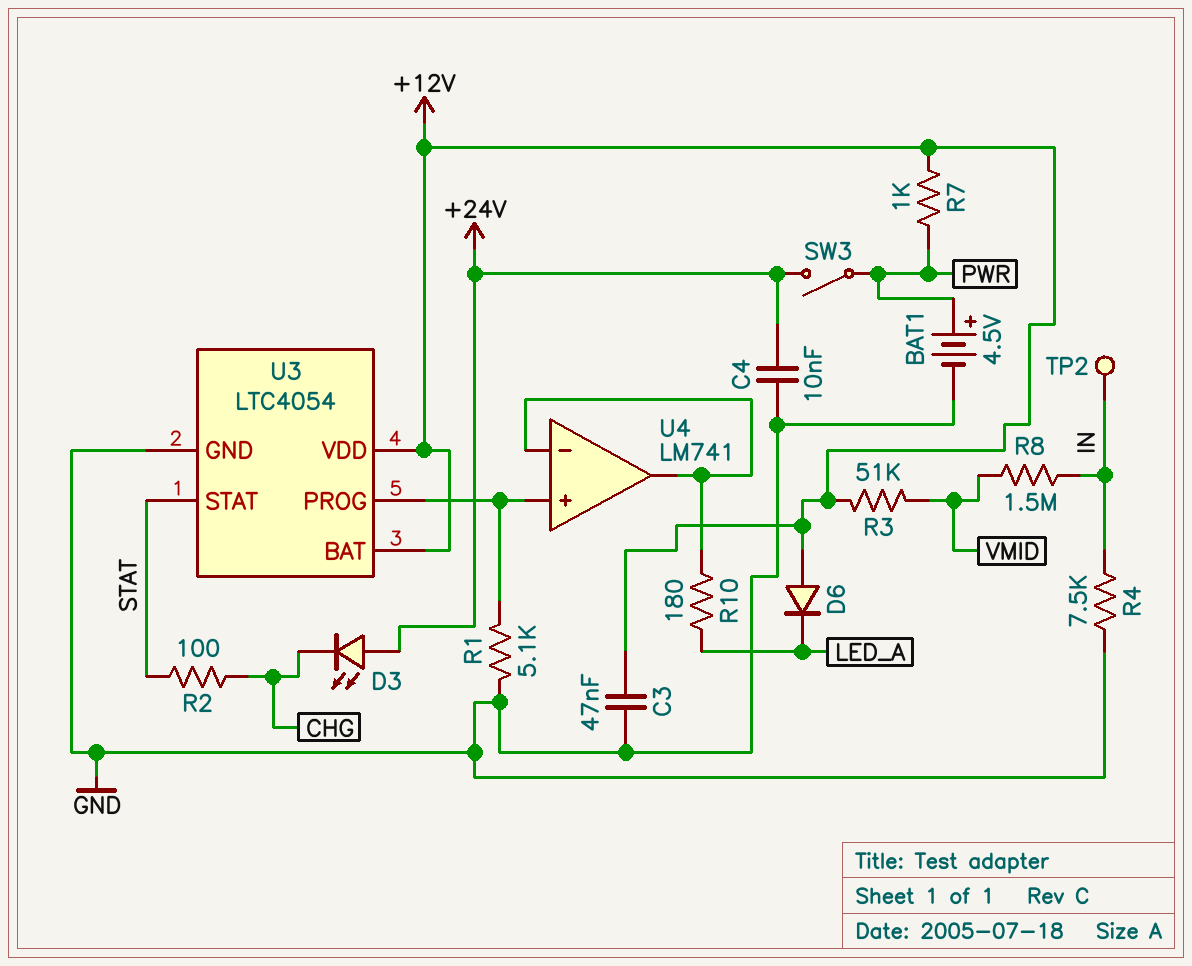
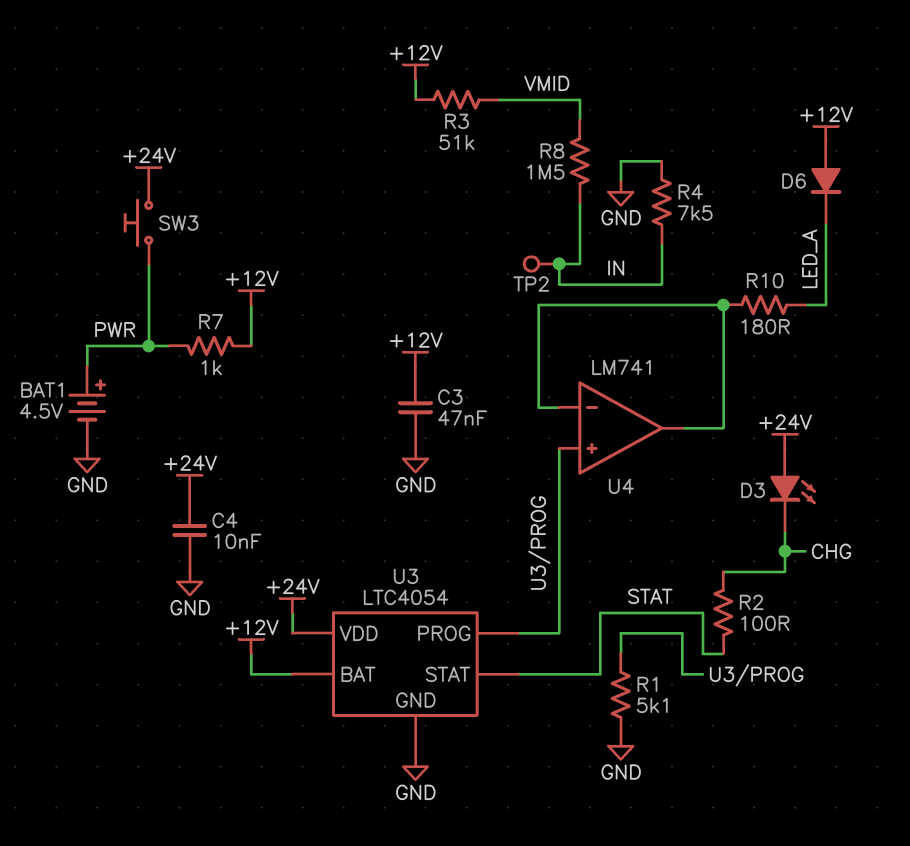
SW3: switch (+24V, PWR) -> button (+24V, PWR)
U3 pin VDD: +12V -> +24V

